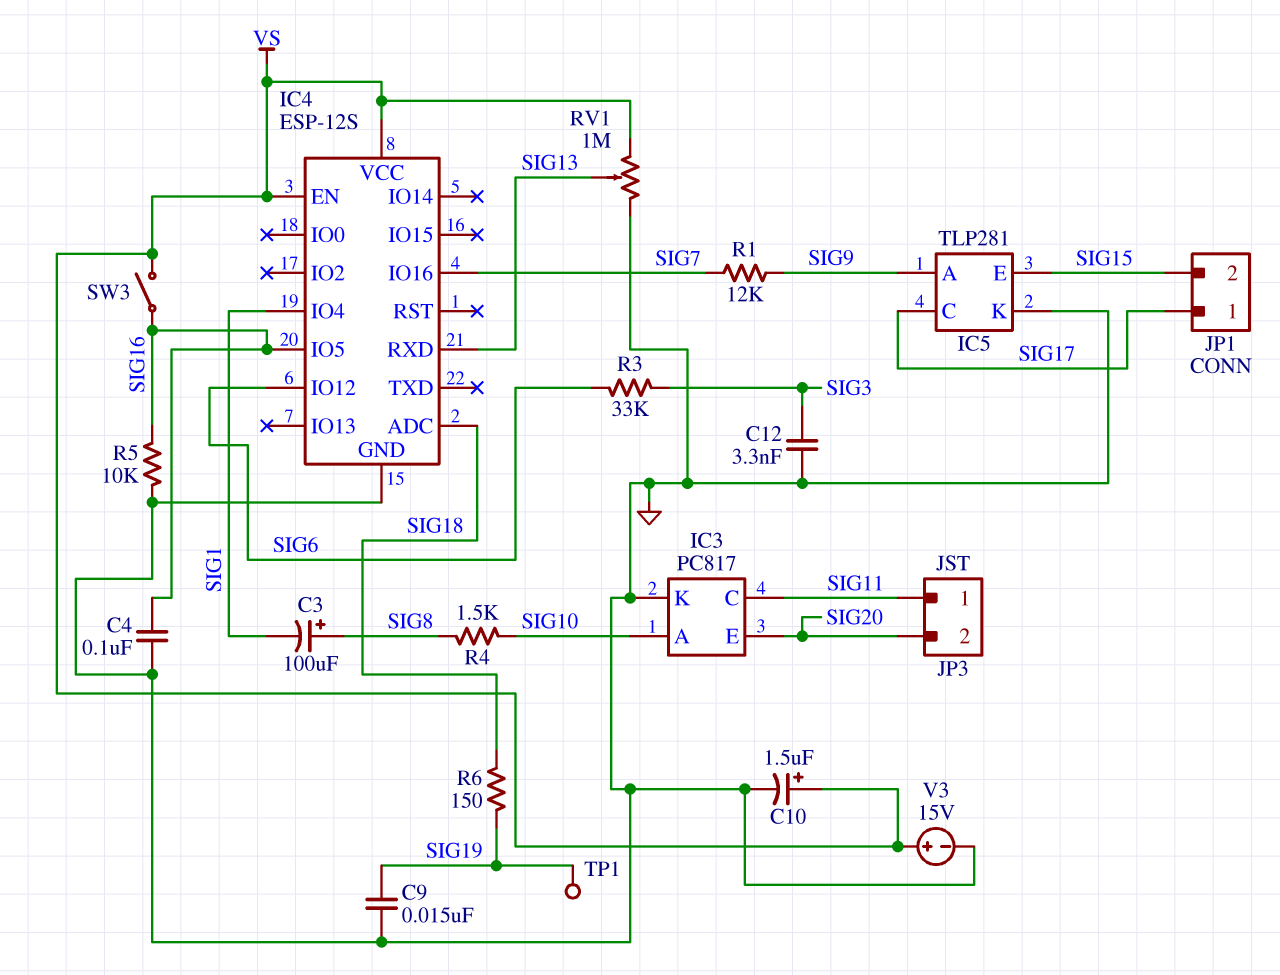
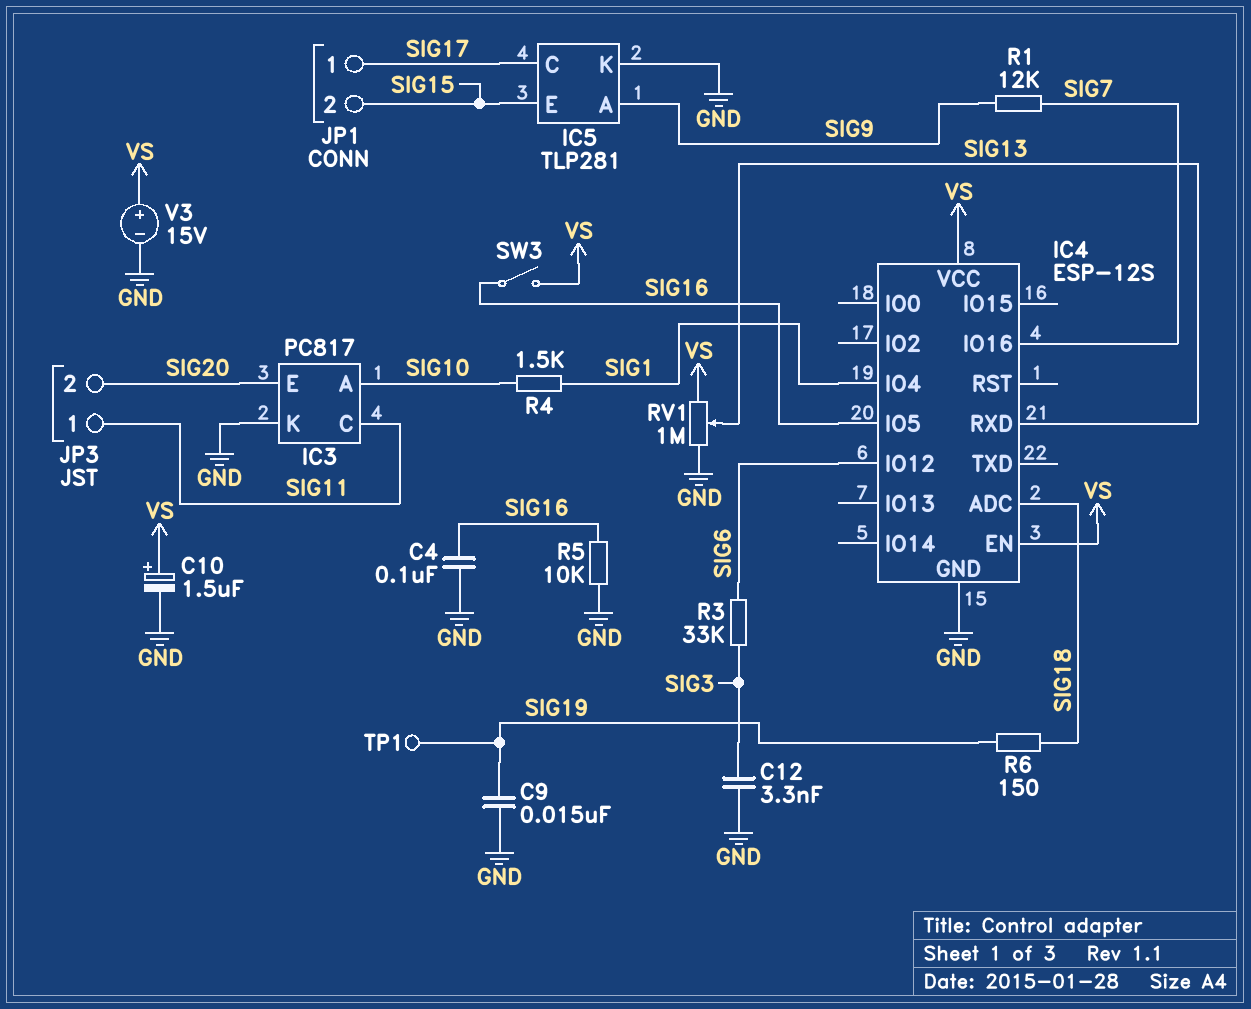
C3: 100uF (plus SIG8, minus SIG1) -> none
R4: 1.5k (SIG8, SIG10) -> 1.5k (SIG1, SIG10)

